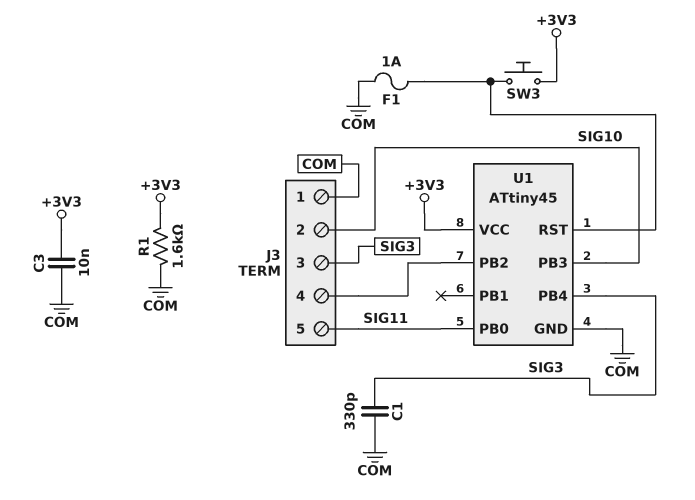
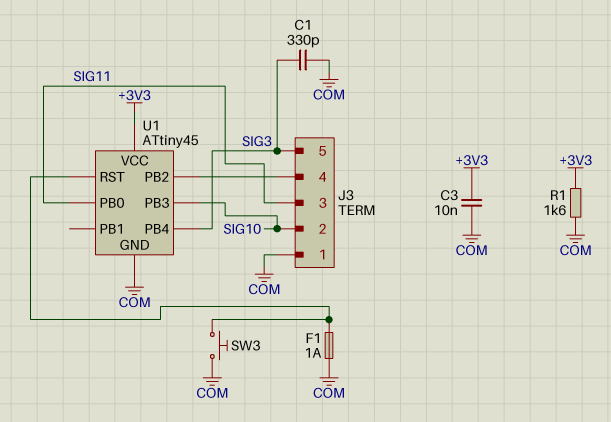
J3 pin 3: SIG3 -> SIG11
J3 pin 5: SIG11 -> SIG3
SW3: button (+3V3, U1/RST) -> button (COM, U1/RST)

